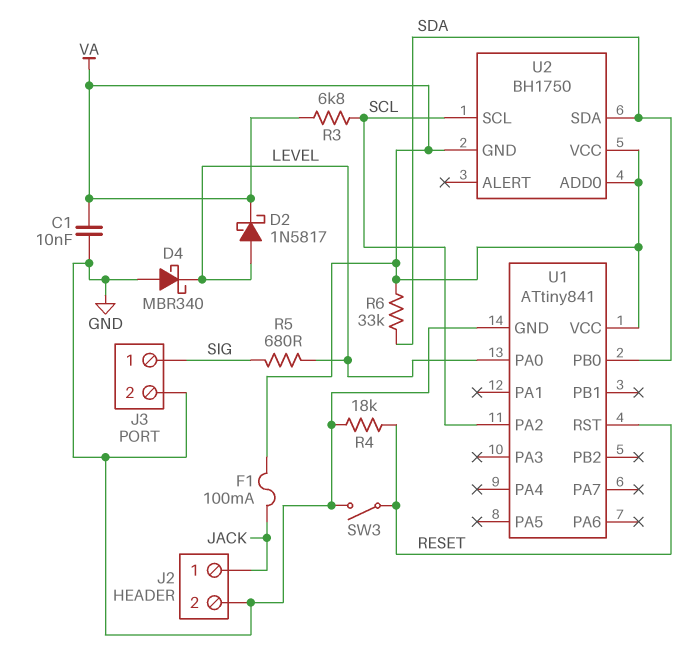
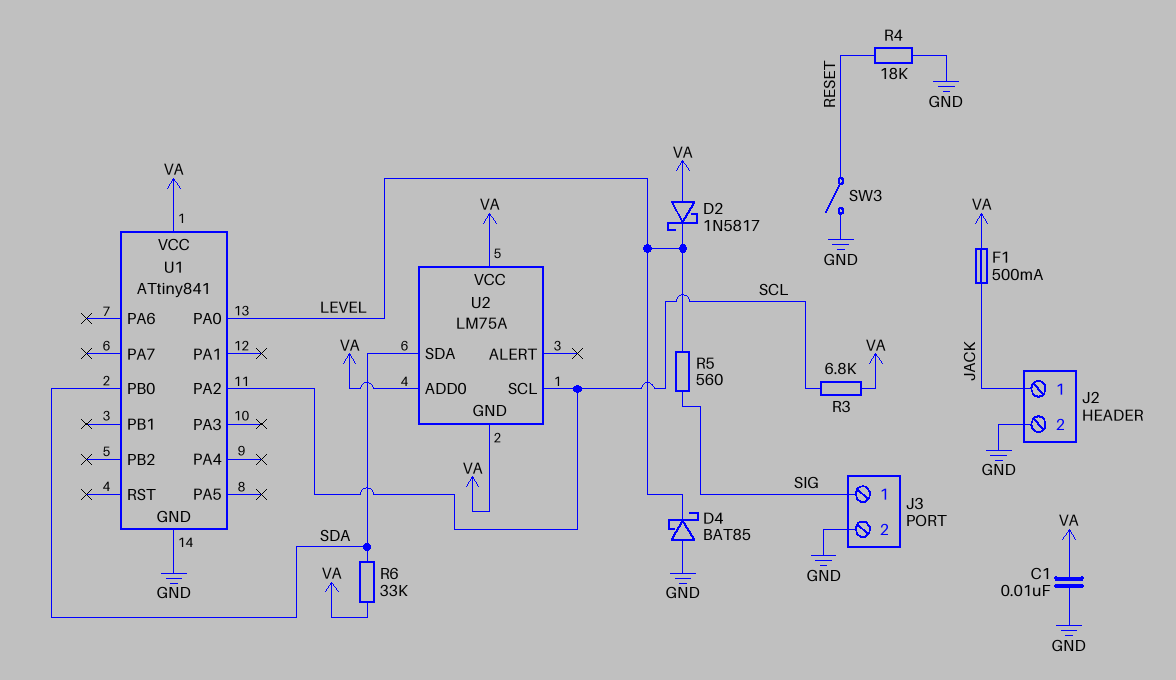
D2: schottky 1N5817 (A LEVEL, K VA) -> schottky 1N5817 (A VA, K LEVEL)
D4: schottky MBR340 (A GND, K LEVEL) -> schottky BAT85 (A GND, K LEVEL)
F1: 100mA (JACK, VA) -> 500mA (JACK, VA)
R5: 680 (LEVEL, SIG) -> 560 (LEVEL, SIG)
U1 pin RST: RESET -> none
U2: BH1750 -> LM75A

